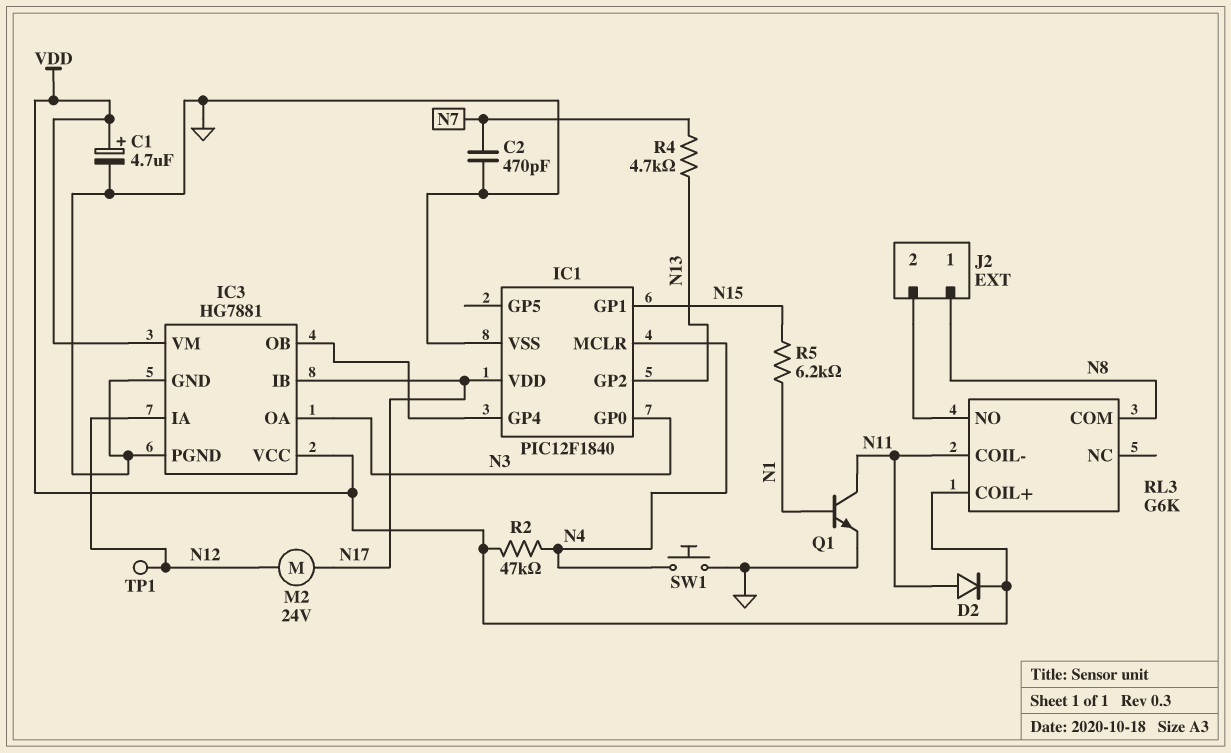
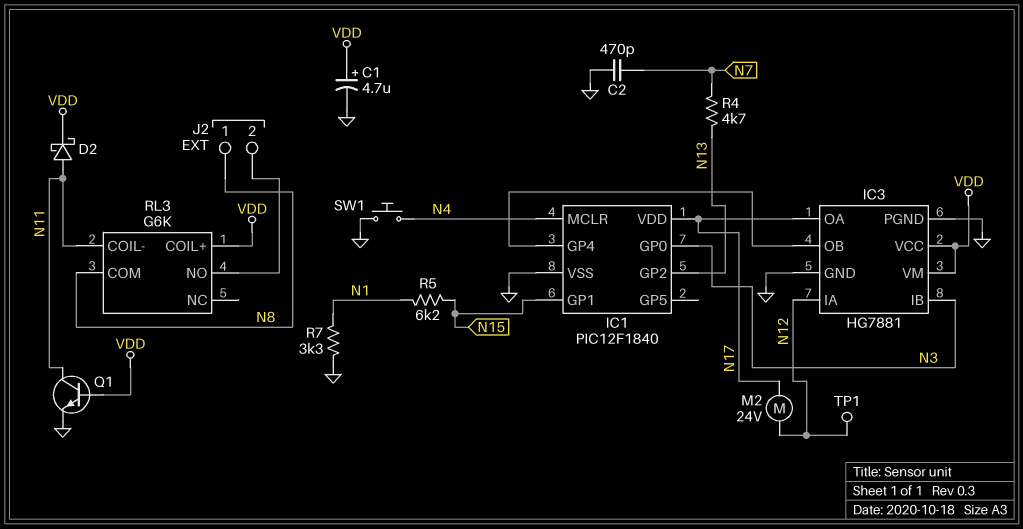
D2: diode (A N11, K VDD) -> schottky (A N11, K VDD)
IC3 pin IB: N17 -> N3
IC3 pin OA: N3 -> N17
Q1: NPN (B N1, C N11, E GND) -> NPN (B VDD, C N11, E GND)
R2: 47k (N4, VDD) -> none
R7: none -> 3.3k (GND, N1)

